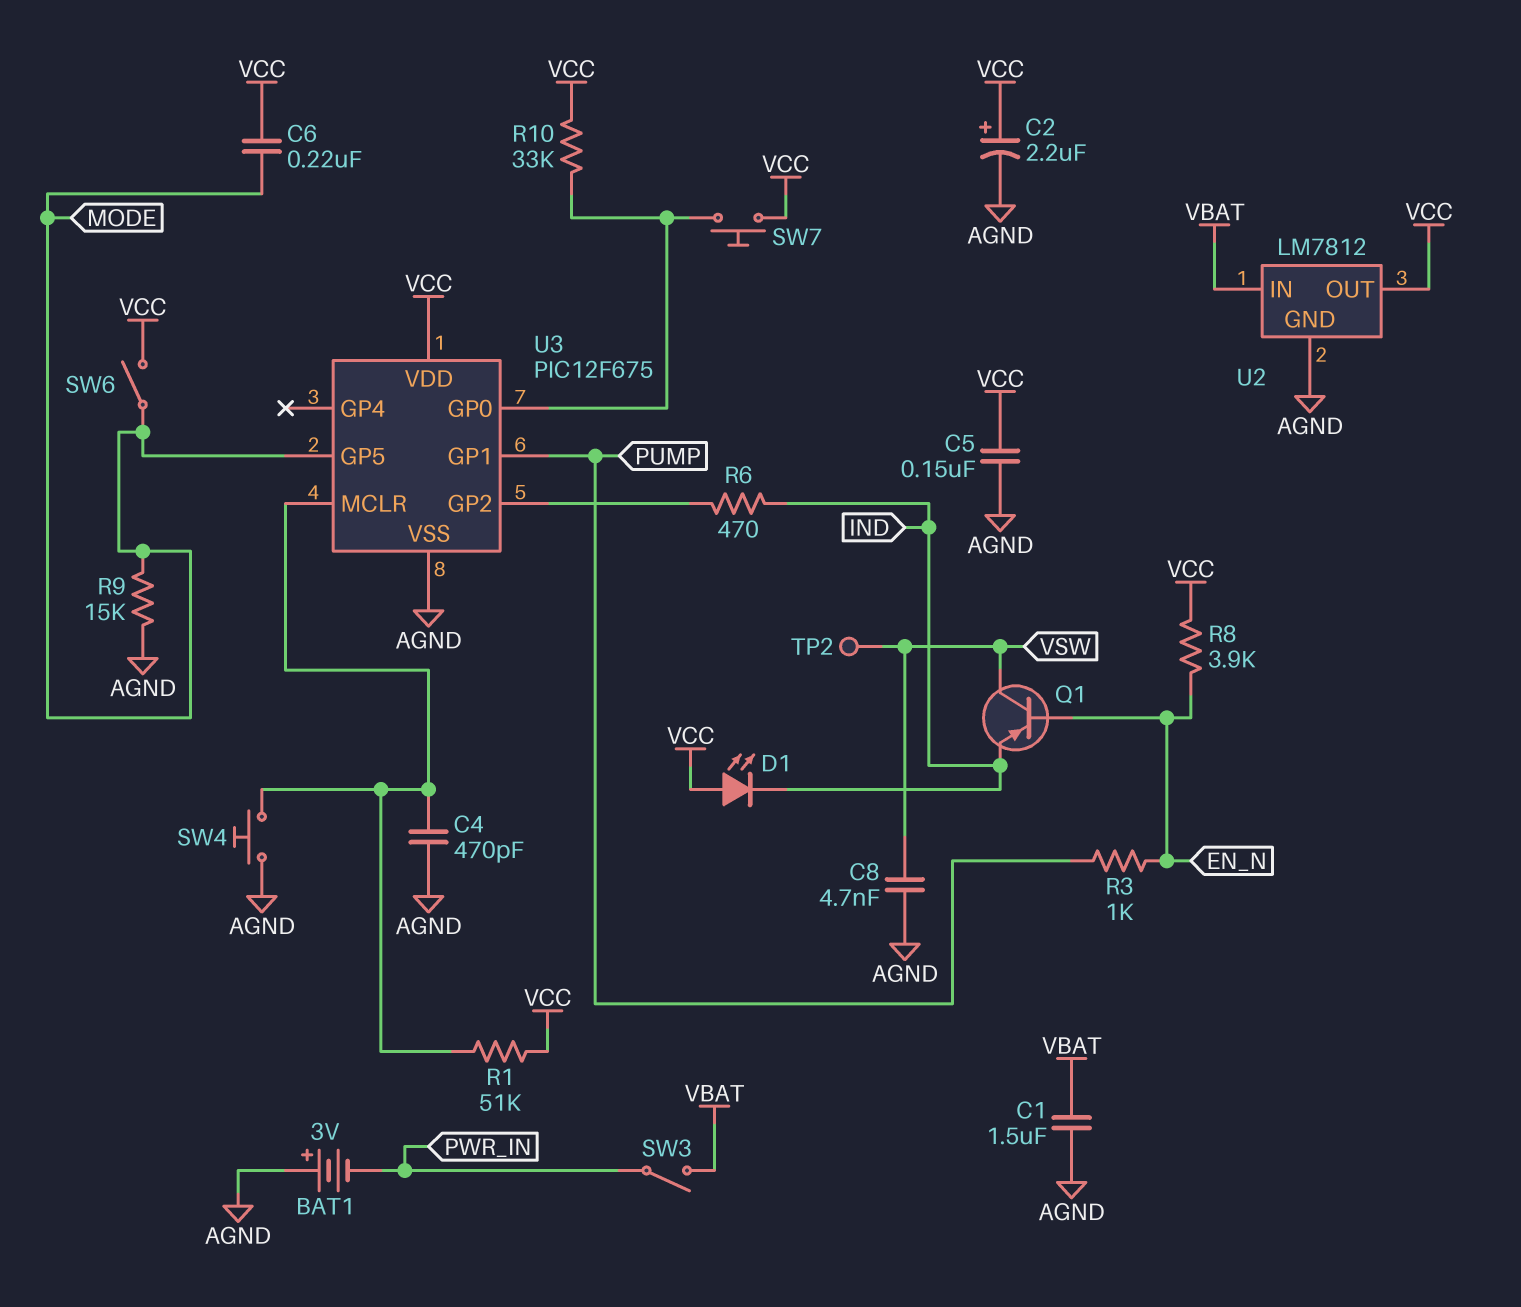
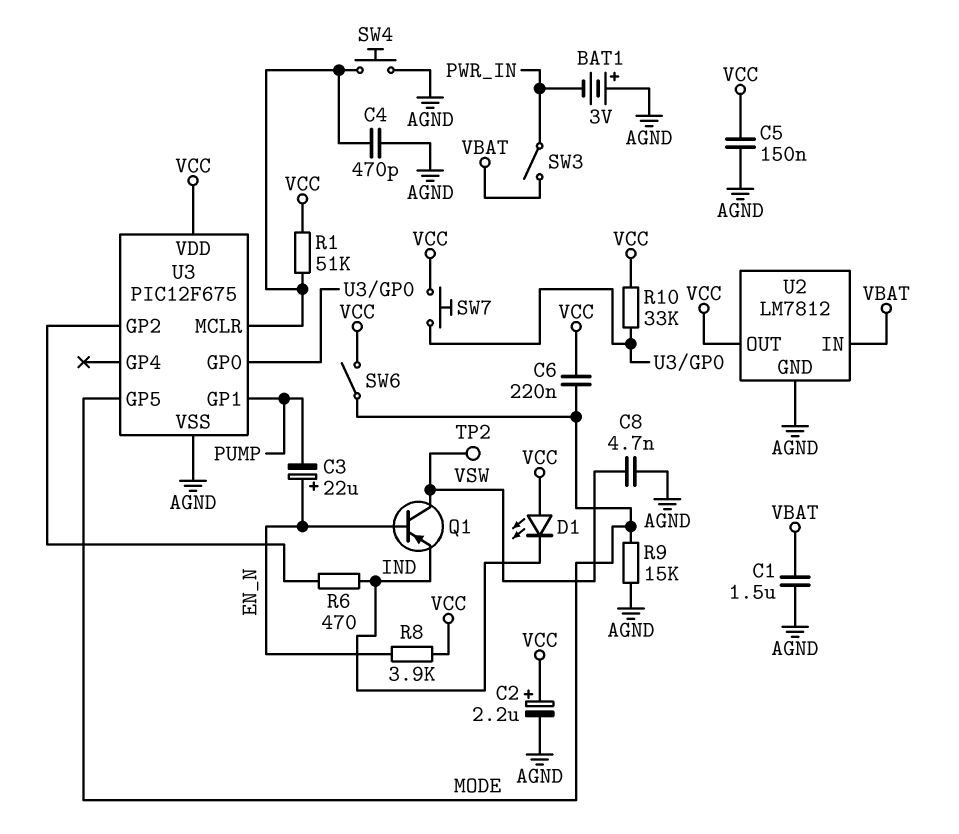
C3: none -> 22uF (plus EN_N, minus PUMP)
R3: 1k (EN_N, PUMP) -> none

